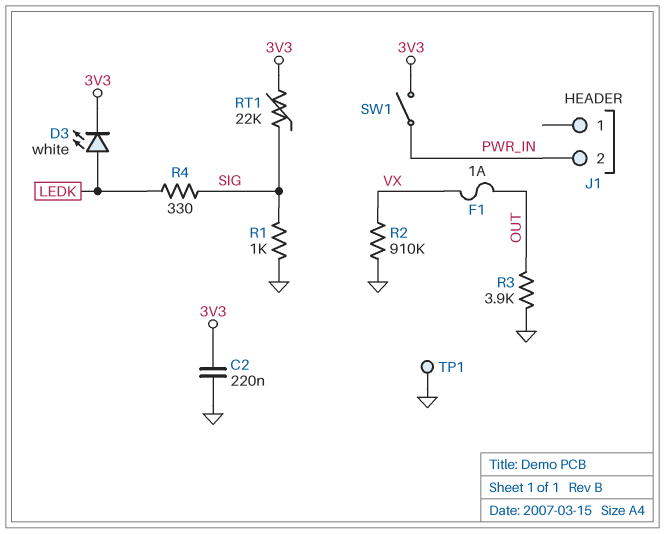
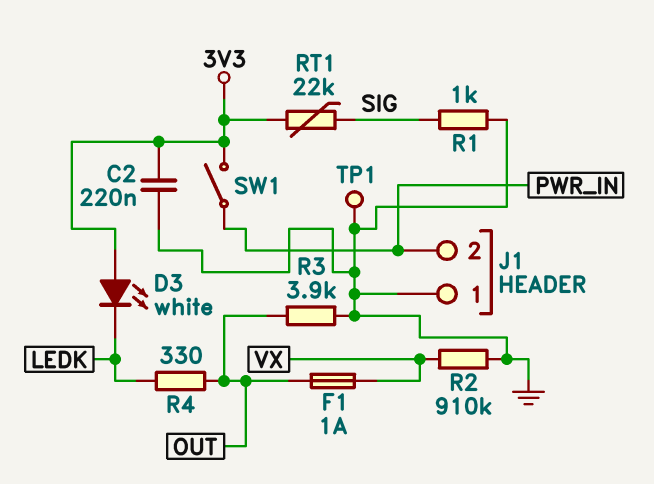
D3: LED white (A LEDK, K 3V3) -> LED white (A 3V3, K LEDK)
J1 pin 1: none -> GND
R4: 330 (LEDK, SIG) -> 330 (LEDK, OUT)

